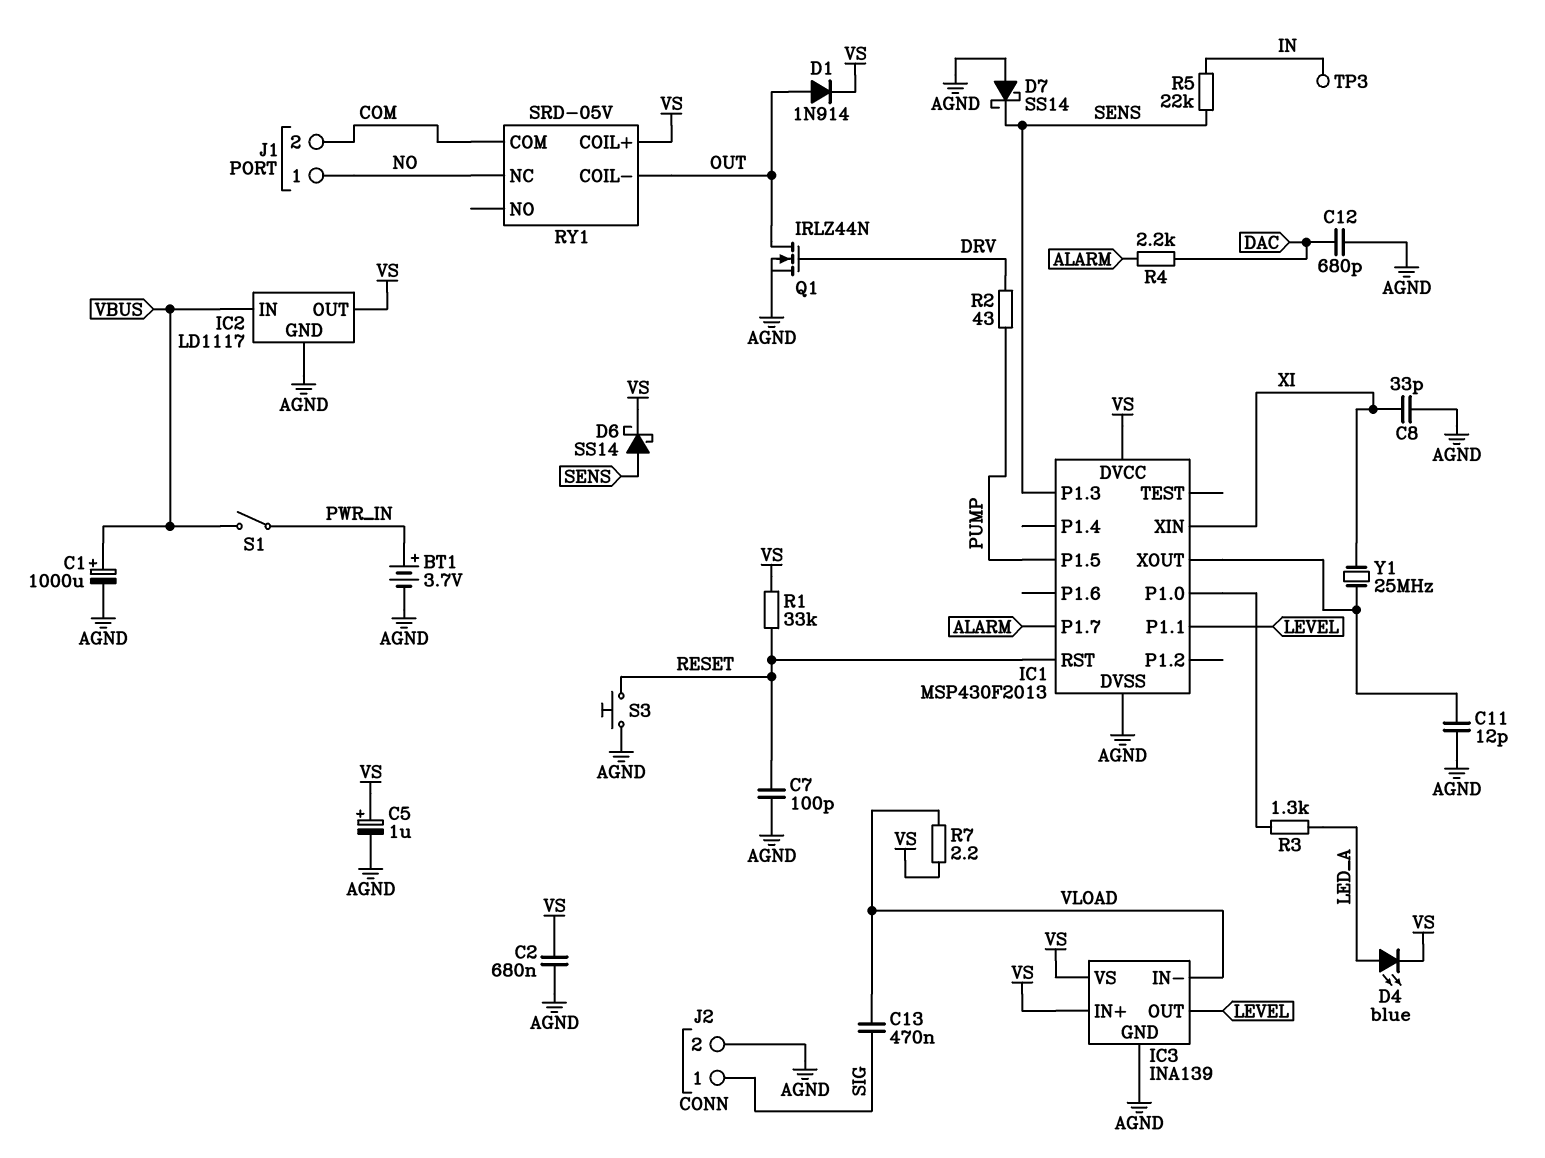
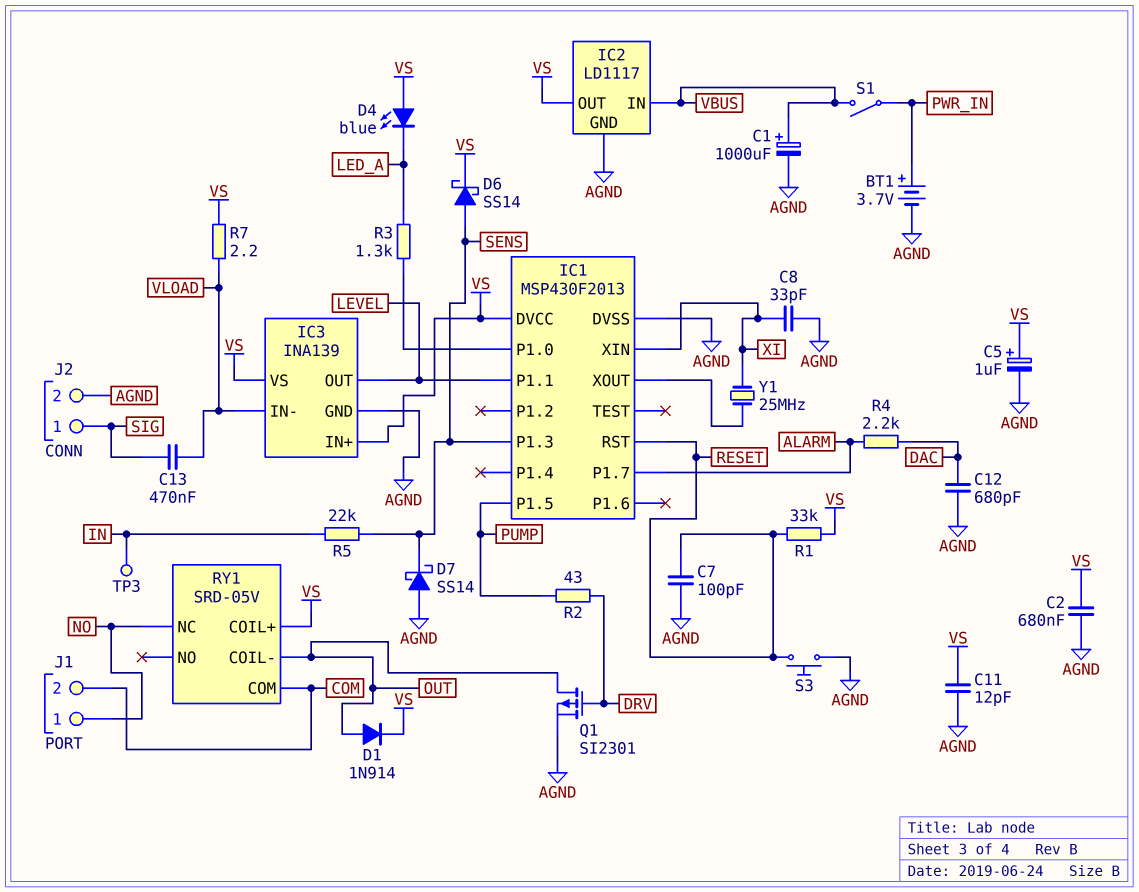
C11: 12pF (AGND, IC1/XOUT) -> 12pF (AGND, VS)
D4: LED blue (A LED_A, K VS) -> LED blue (A VS, K LED_A)
Q1: NMOS IRLZ44N (G DRV, D OUT, S AGND) -> PMOS SI2301 (G DRV, D OUT, S AGND)

